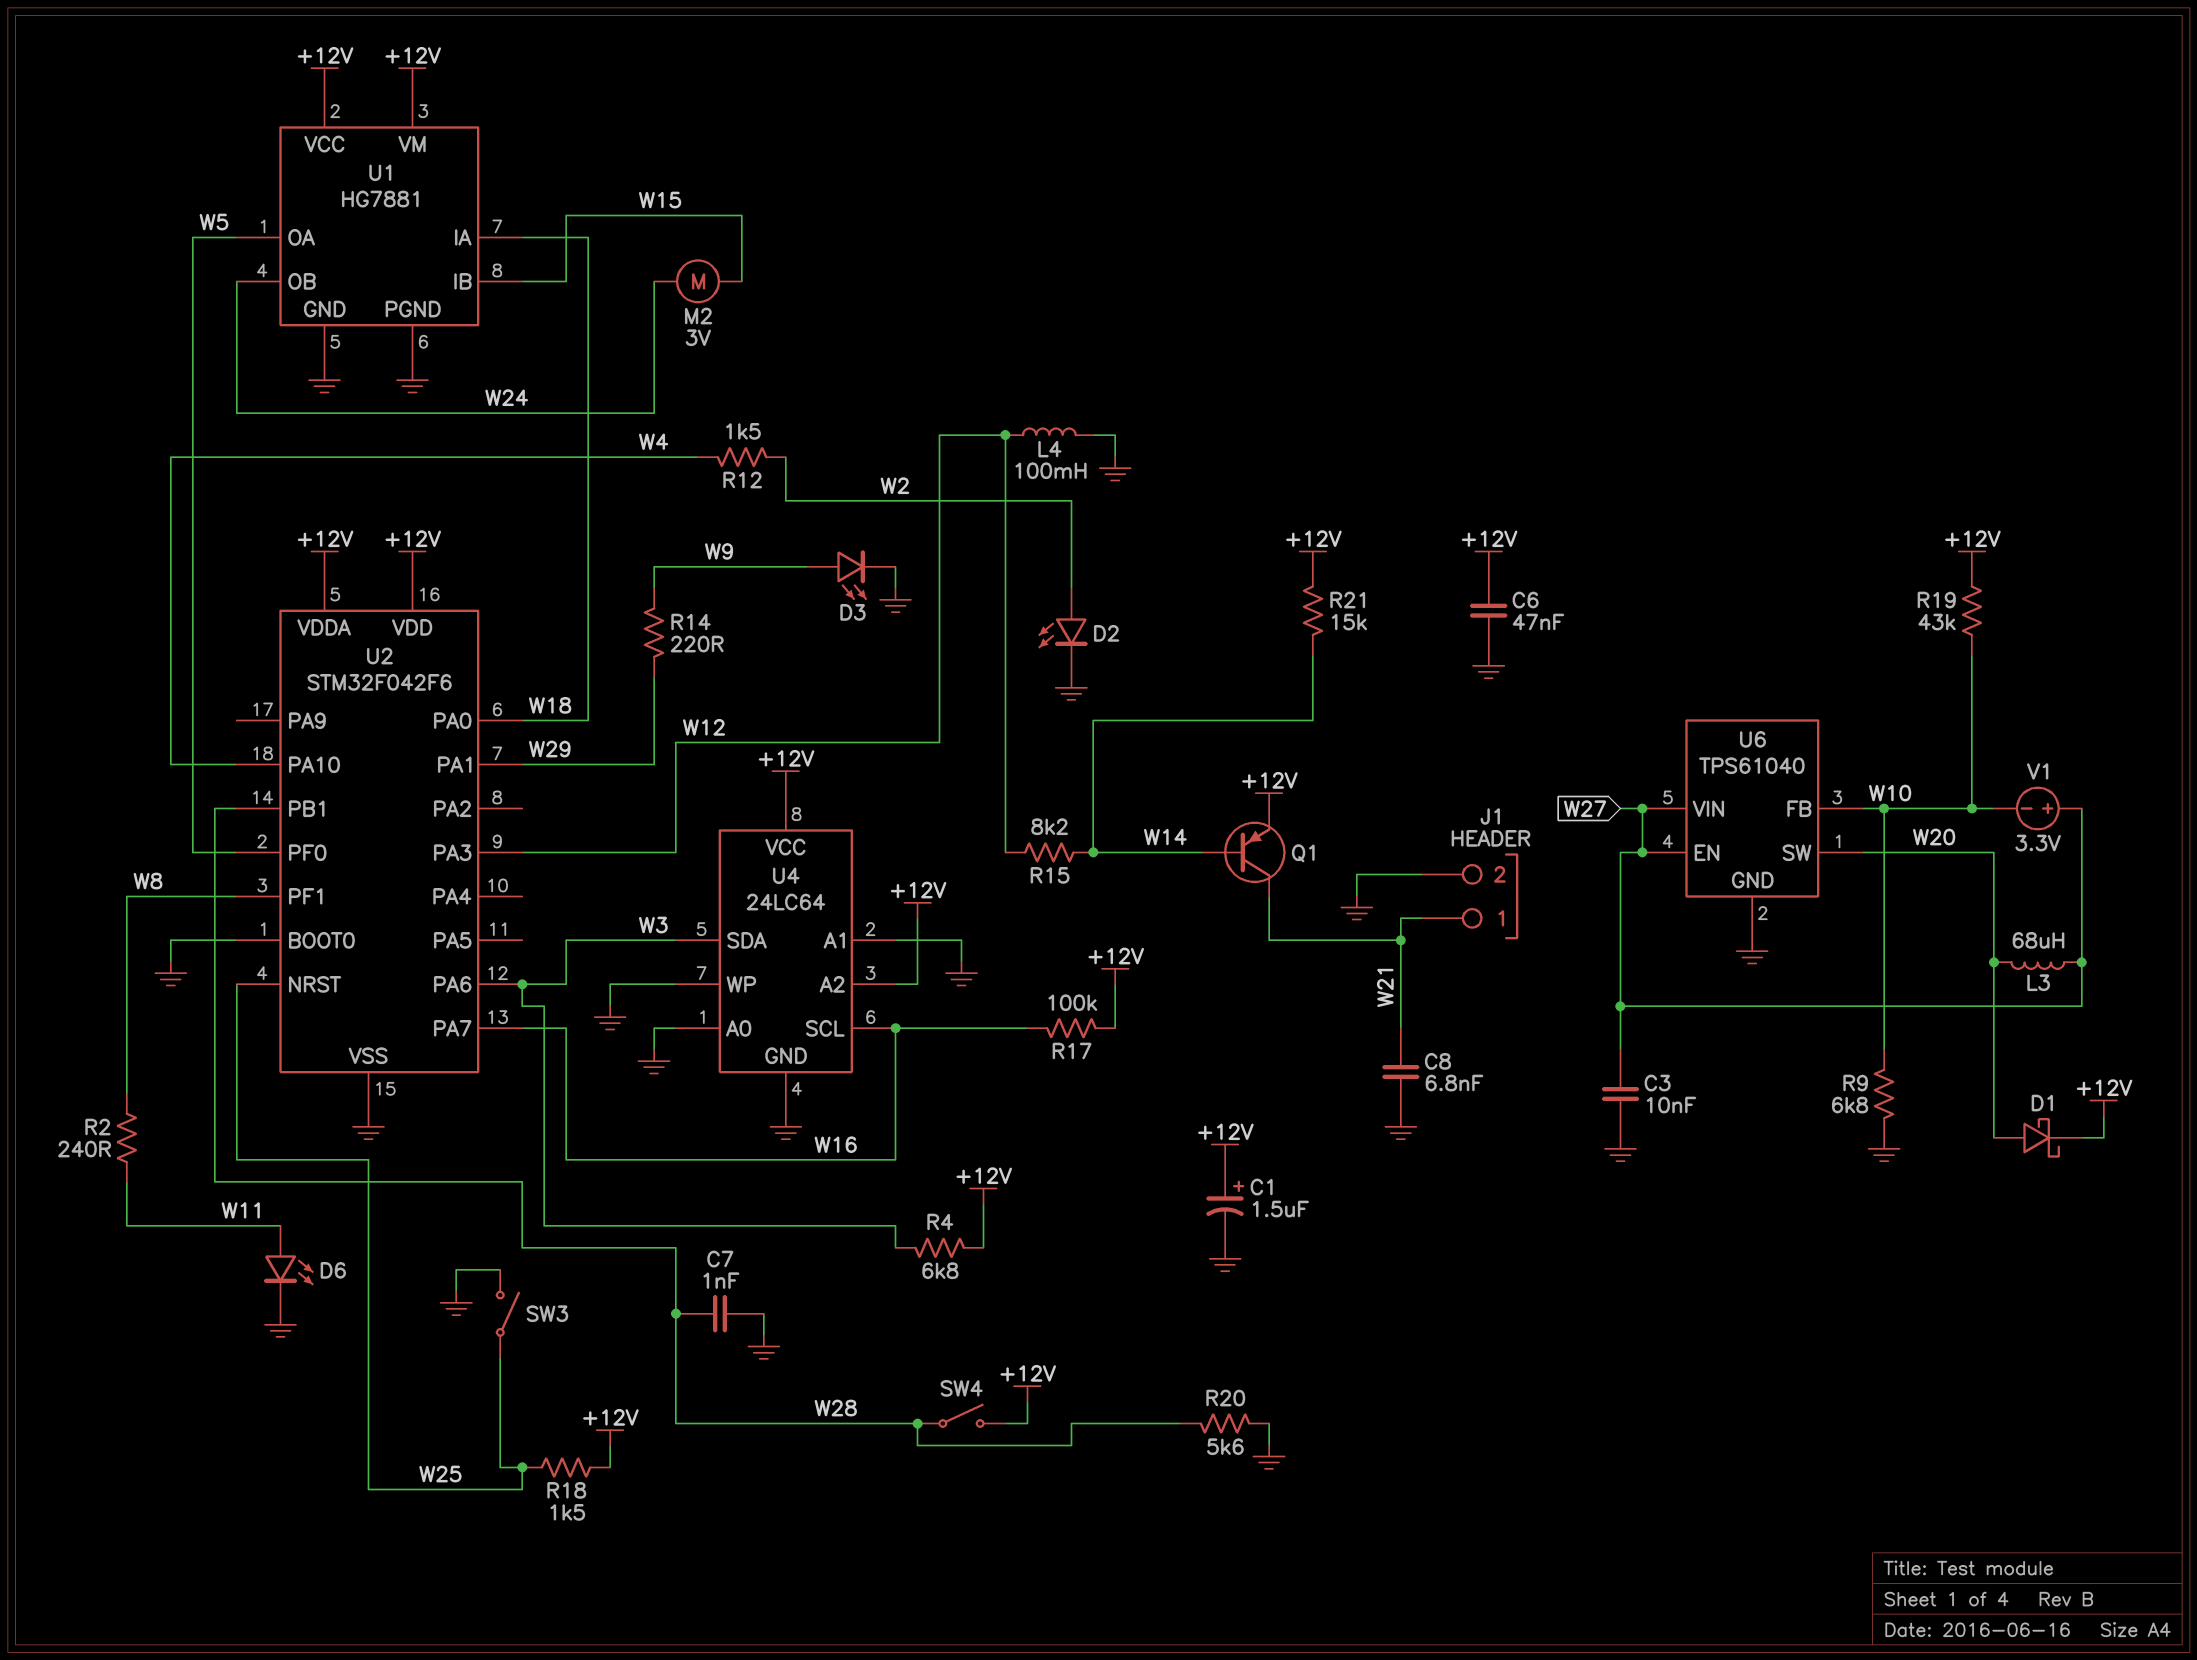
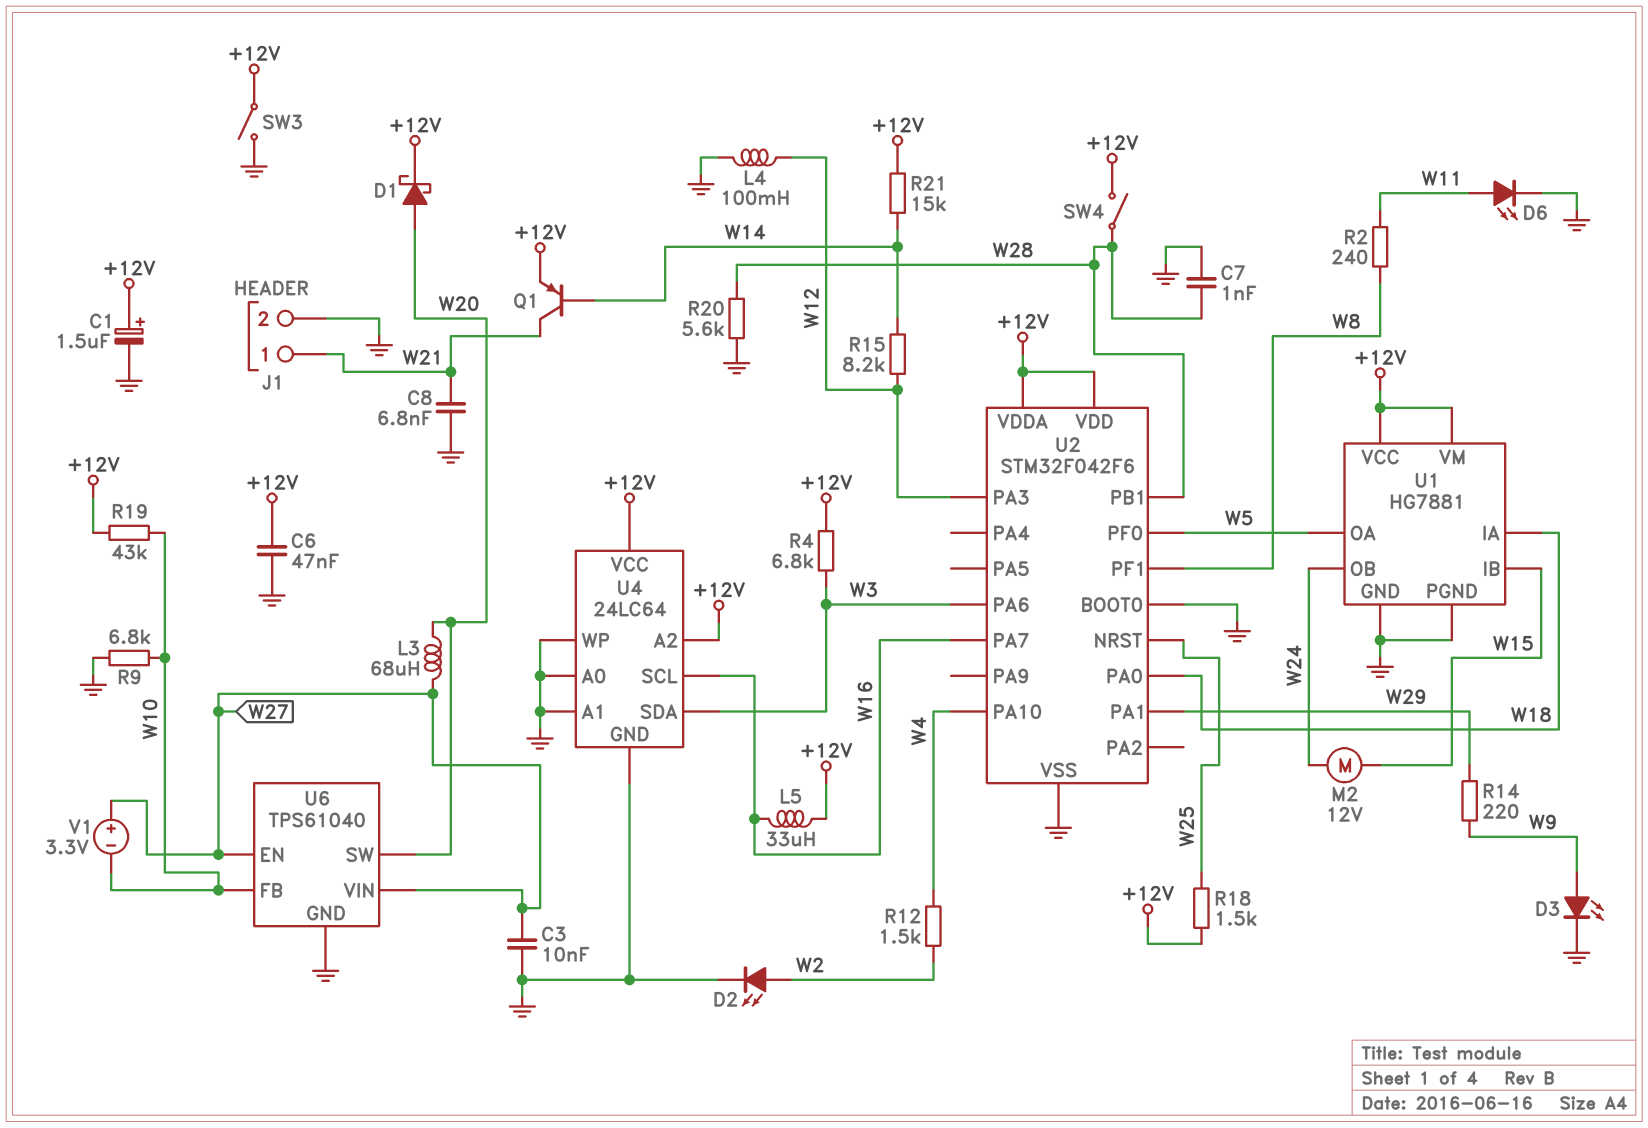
L5: none -> 33uH (+12V, W16)
M2: motor 3V (W15, W24) -> motor 12V (W15, W24)
R17: 100k (+12V, W16) -> none
SW3: switch (GND, W25) -> switch (+12V, GND)

